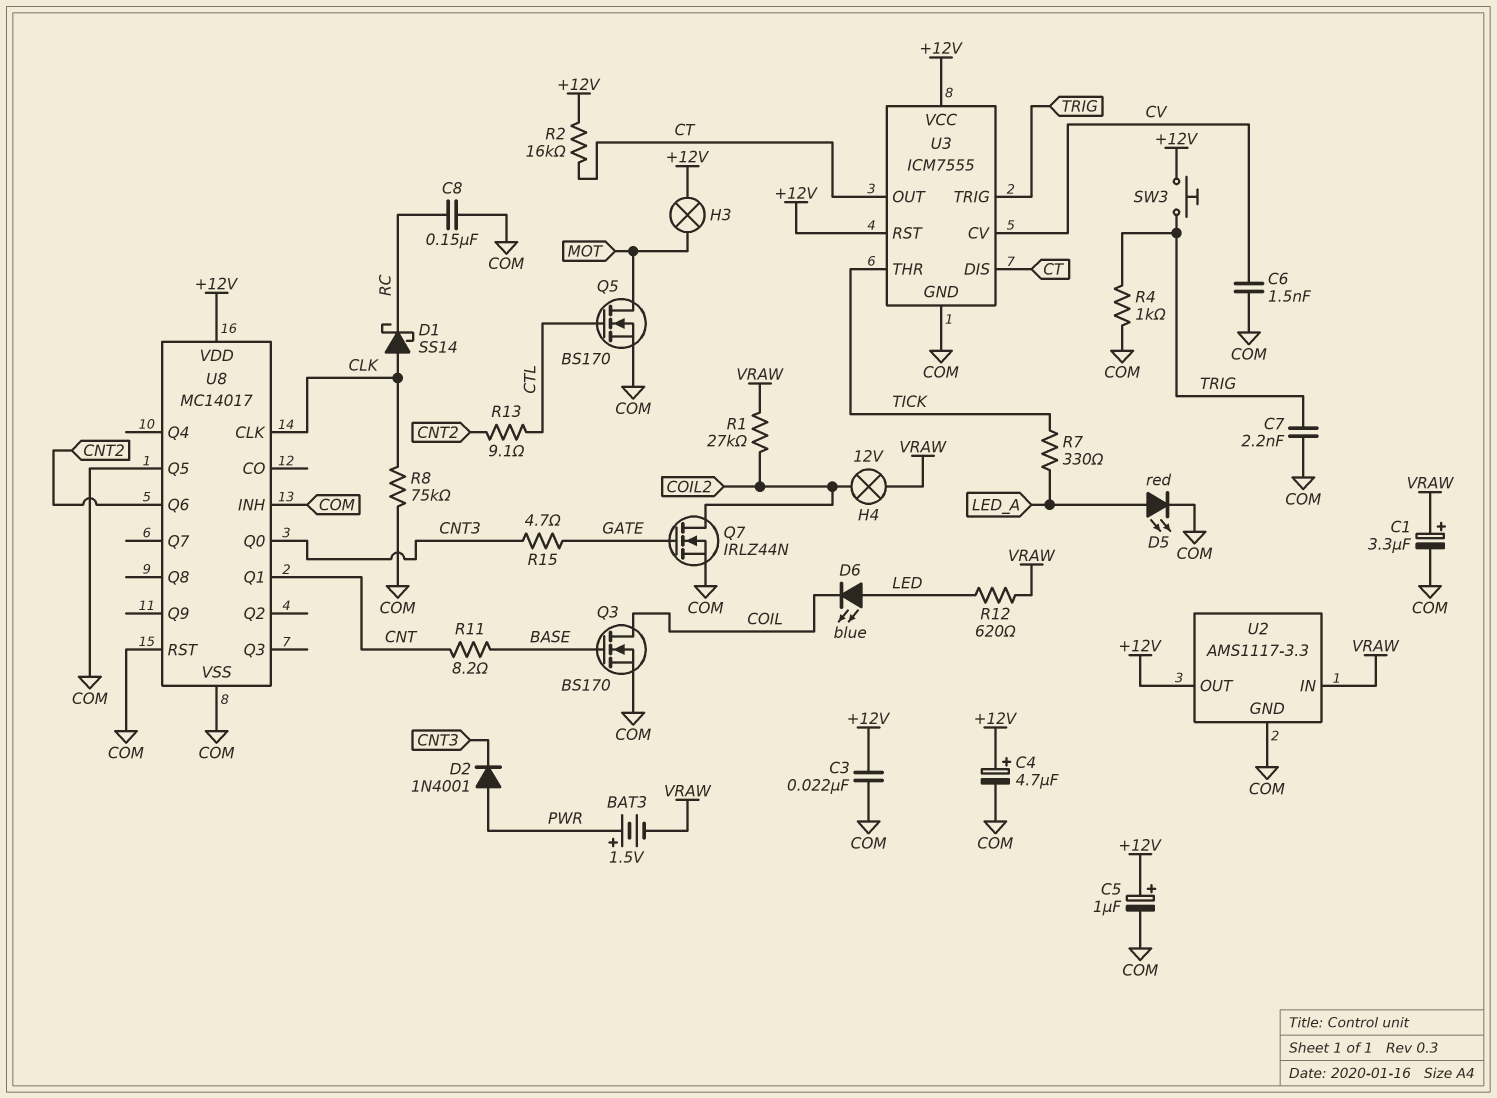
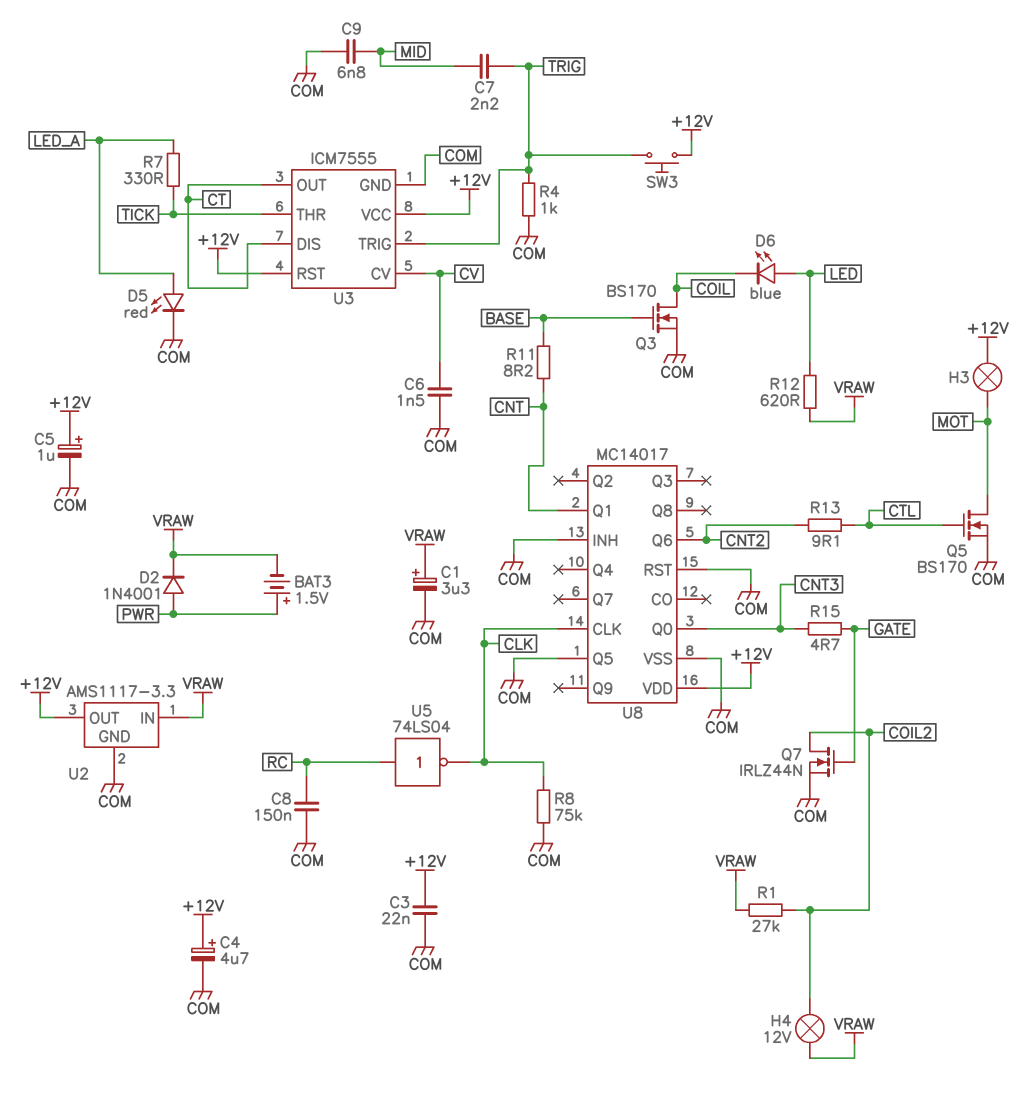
C7: 2.2nF (COM, TRIG) -> 2.2nF (MID, TRIG)
C9: none -> 6.8nF (COM, MID)
D1: schottky SS14 (A CLK, K RC) -> none
D2: diode 1N4001 (A PWR, K CNT3) -> diode 1N4001 (A PWR, K VRAW)
R2: 16k (+12V, CT) -> none
U5: none -> NOT 74LS04 (in RC, out CLK)

